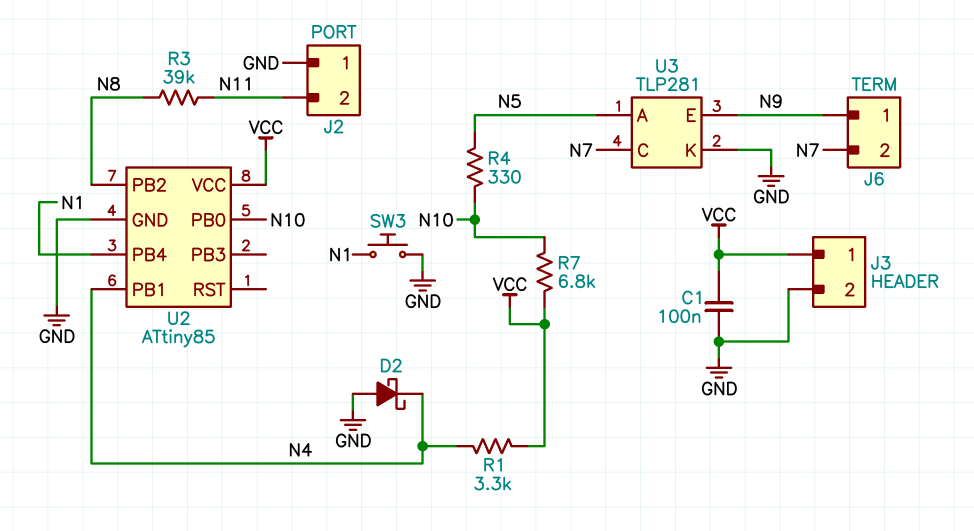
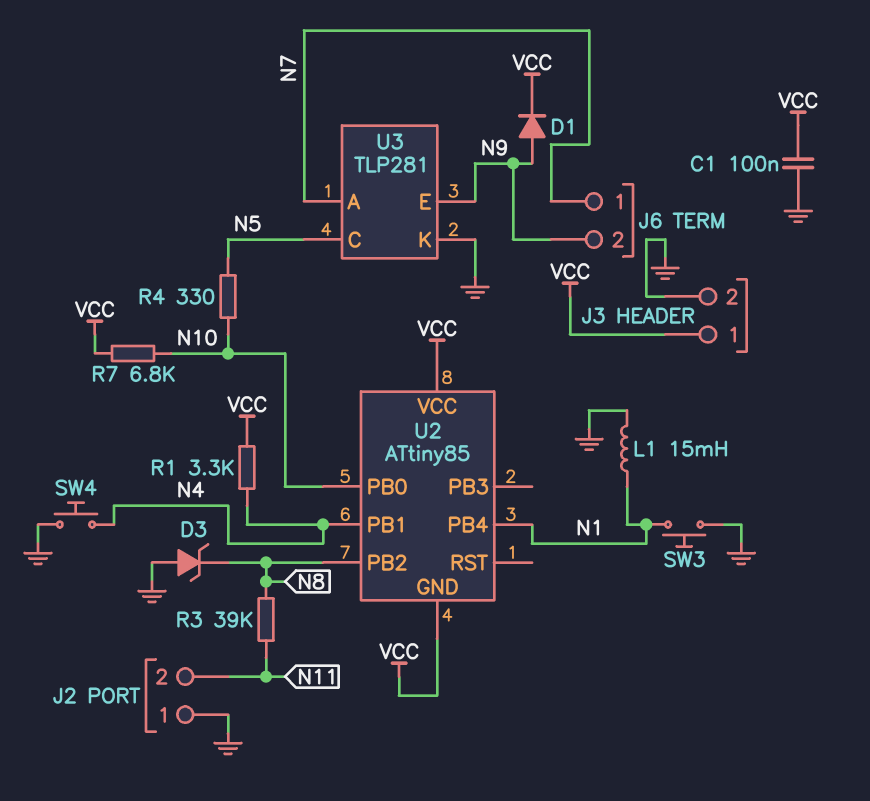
D1: none -> diode (A N9, K VCC)
D2: schottky (A GND, K N4) -> none
D3: none -> zener (A GND, K N8)
J6 pin 1: N9 -> N7
J6 pin 2: N7 -> N9
L1: none -> 15mH (GND, N1)
SW4: none -> button (GND, N4)
U2 pin GND: GND -> VCC
U3 pin A: N5 -> N7
U3 pin C: N7 -> N5

